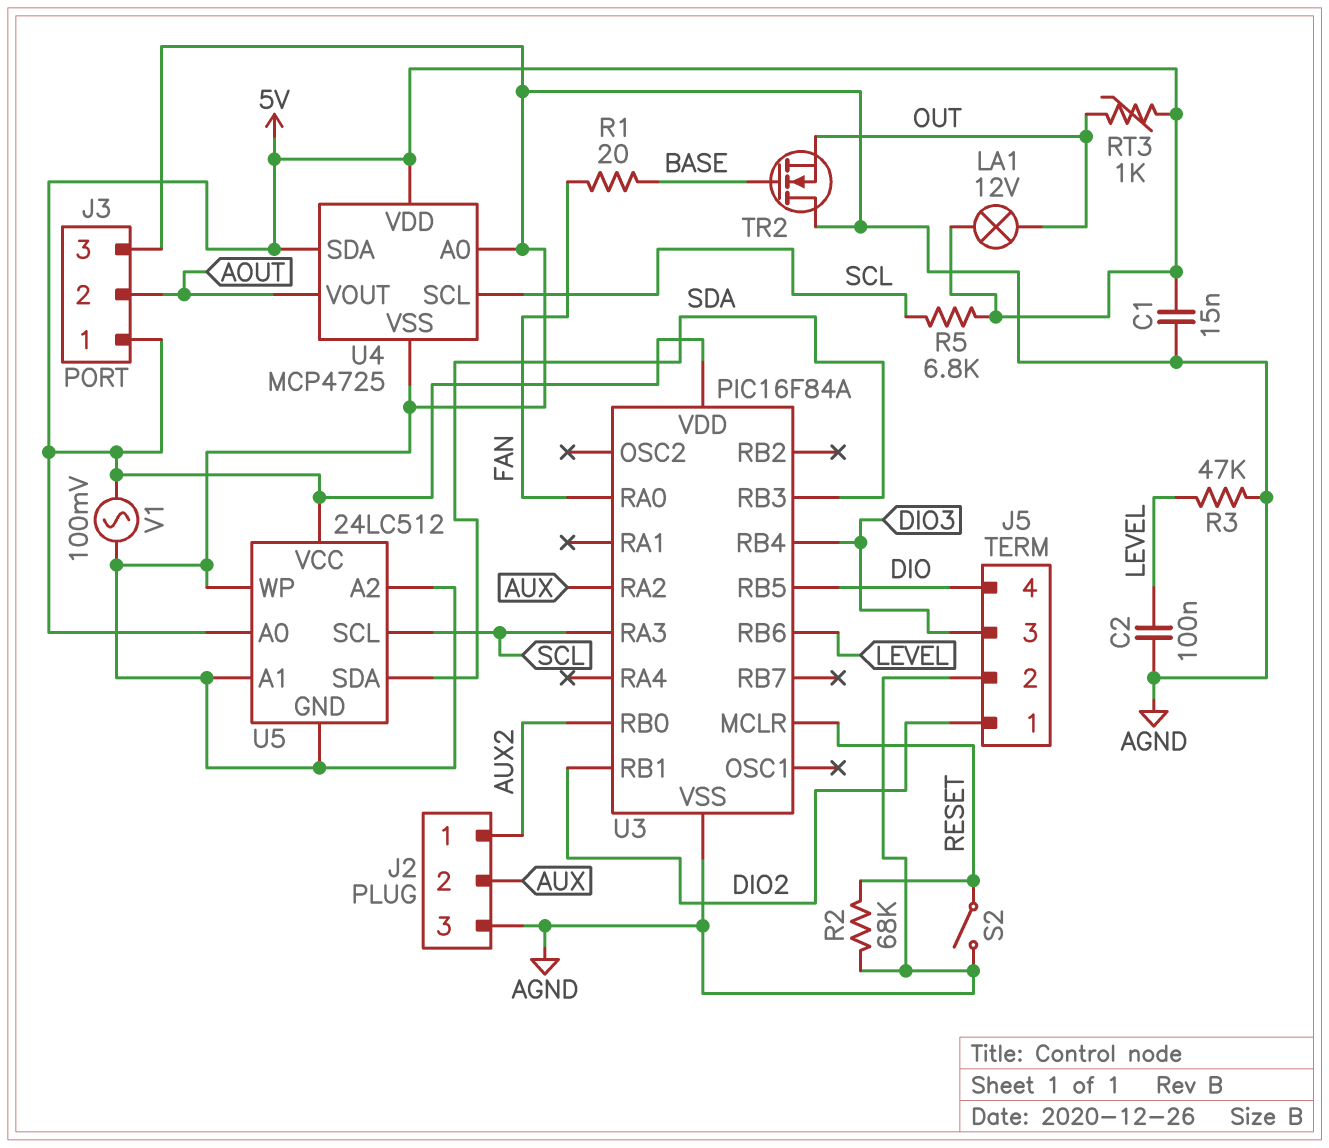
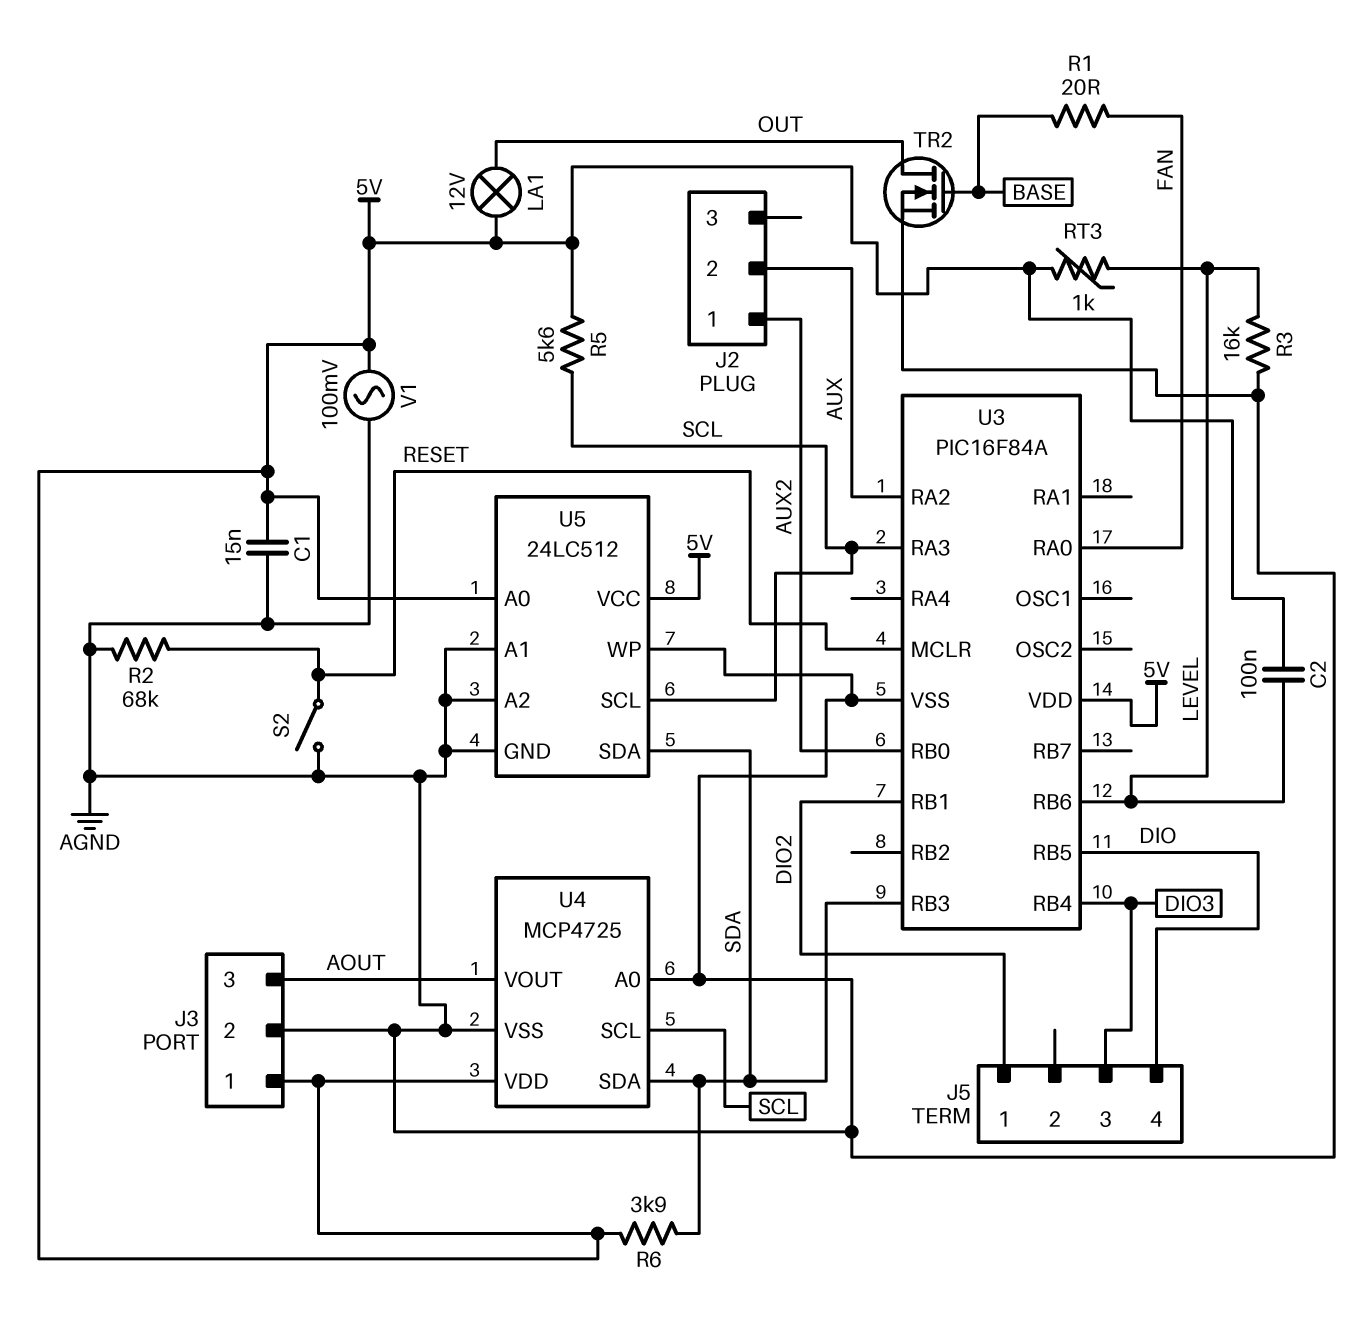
C2: 100nF (AGND, LEVEL) -> 100nF (5V, LEVEL)
J2 pin 3: AGND -> none
J3 pin 2: AOUT -> AGND
J3 pin 3: AGND -> AOUT
J5 pin 2: AGND -> none
R3: 47k (AGND, LEVEL) -> 16k (AGND, LEVEL)
R5: 6.8k (5V, SCL) -> 5.6k (5V, SCL)
R6: none -> 3.9k (5V, SDA)
RT3: 1k (5V, OUT) -> 1k (5V, LEVEL)
TR2: NMOS (G BASE, D AGND, S OUT) -> NMOS (G BASE, D OUT, S AGND)
U4 pin SDA: 5V -> SDA

